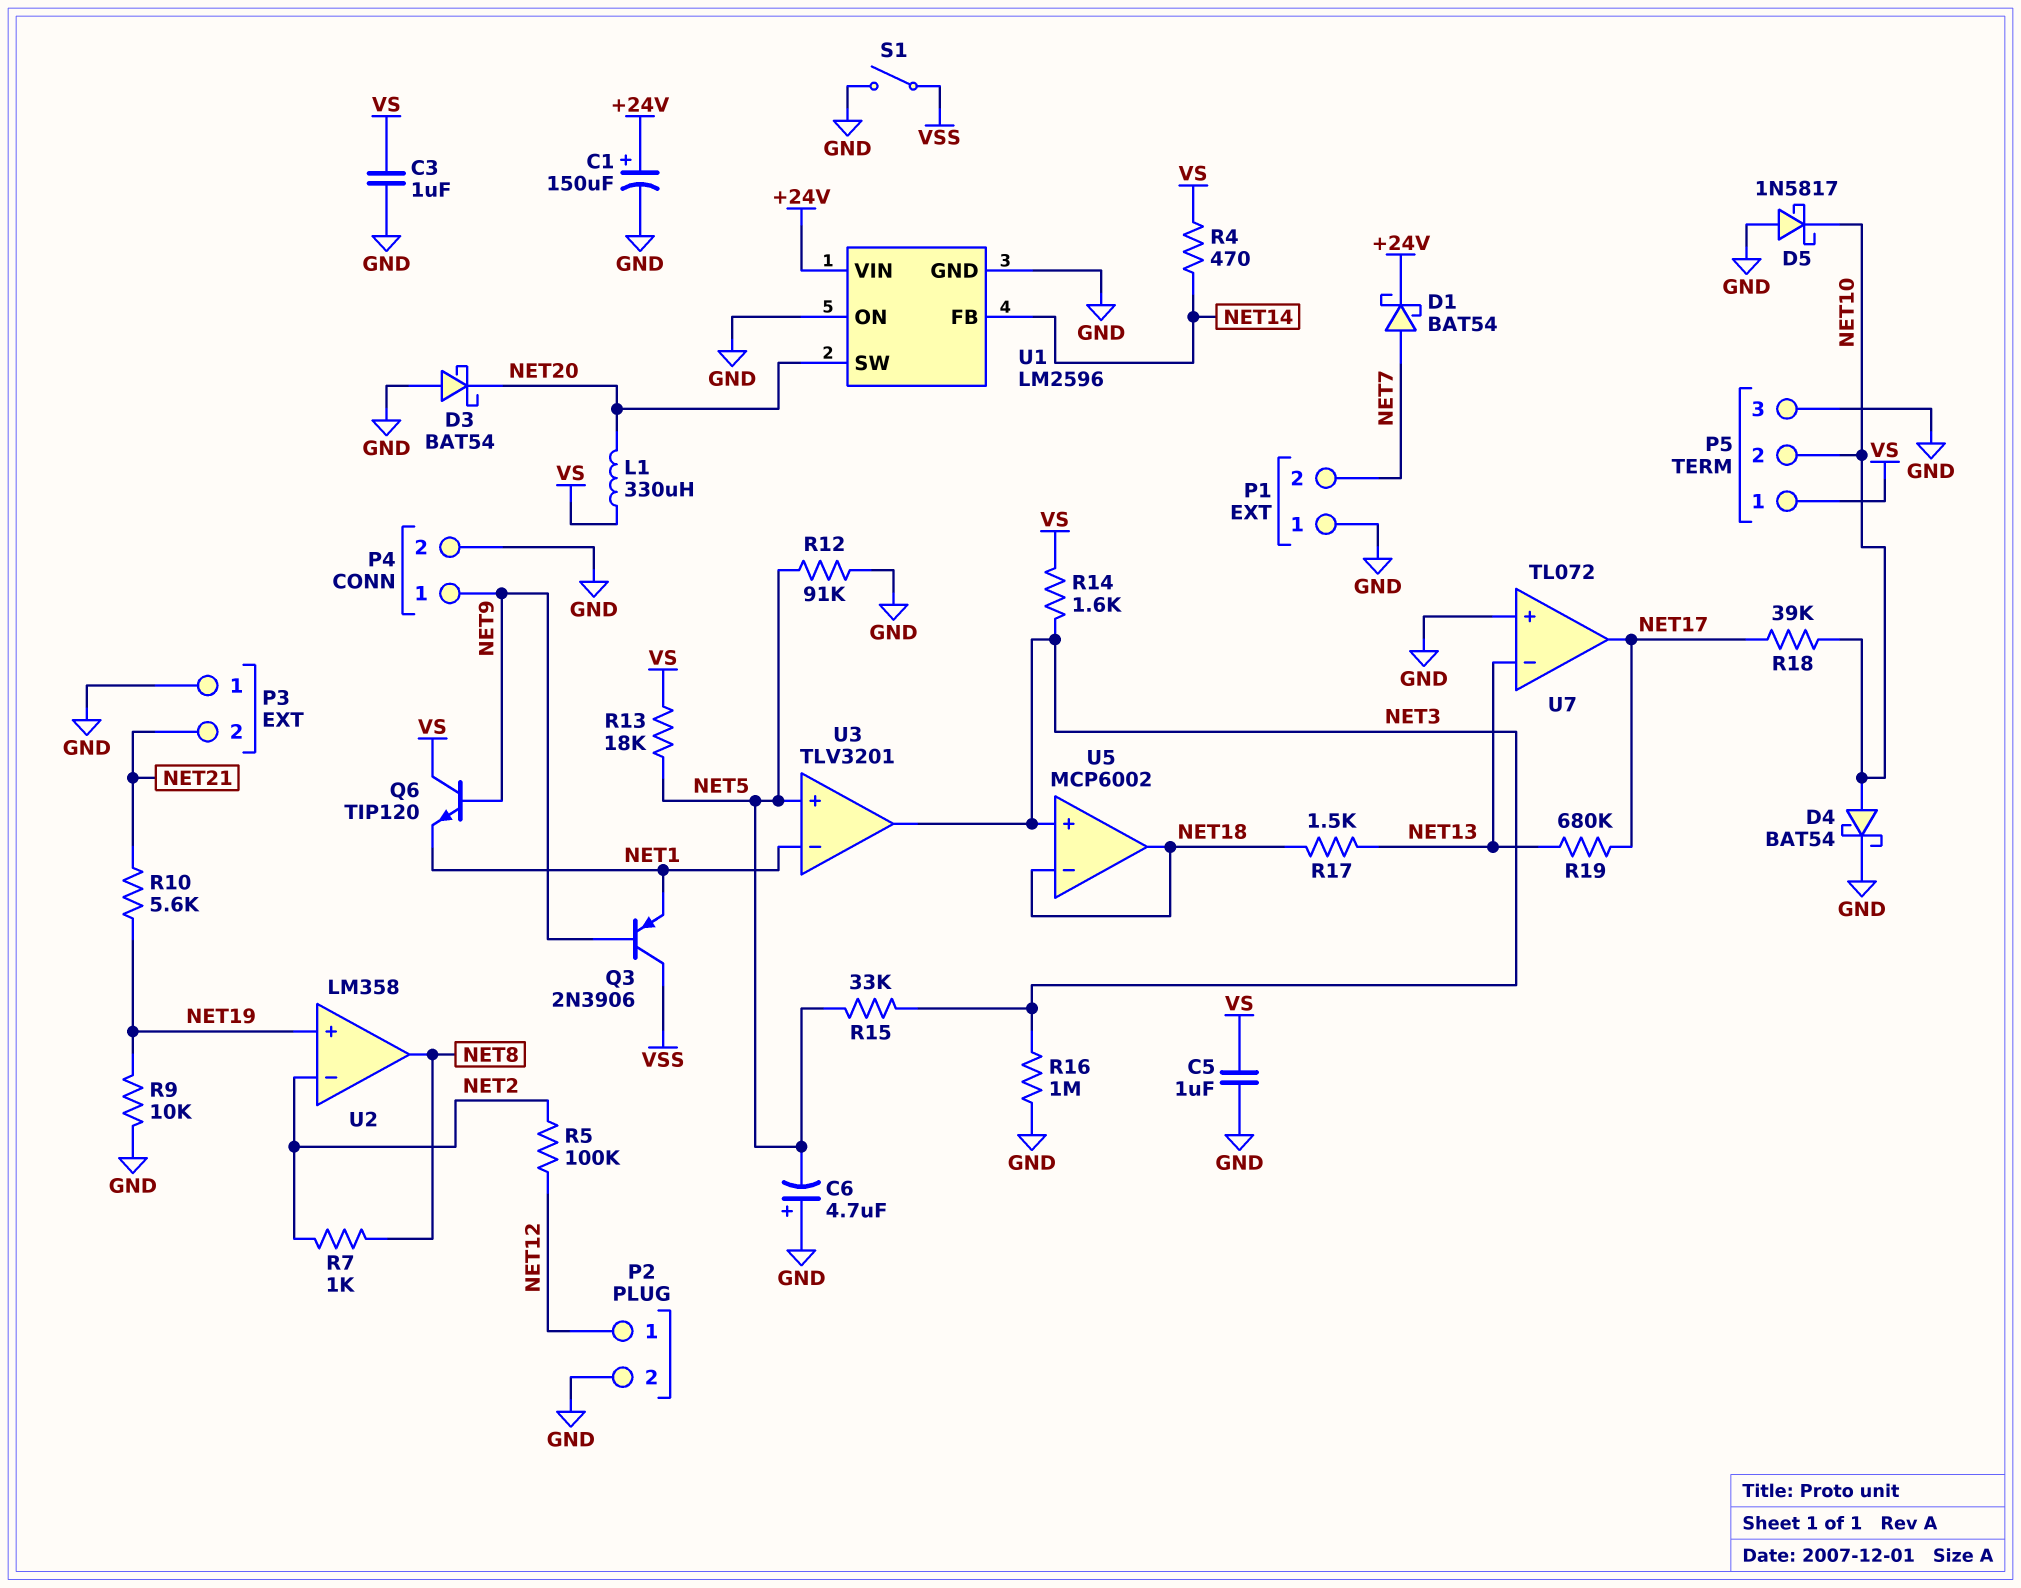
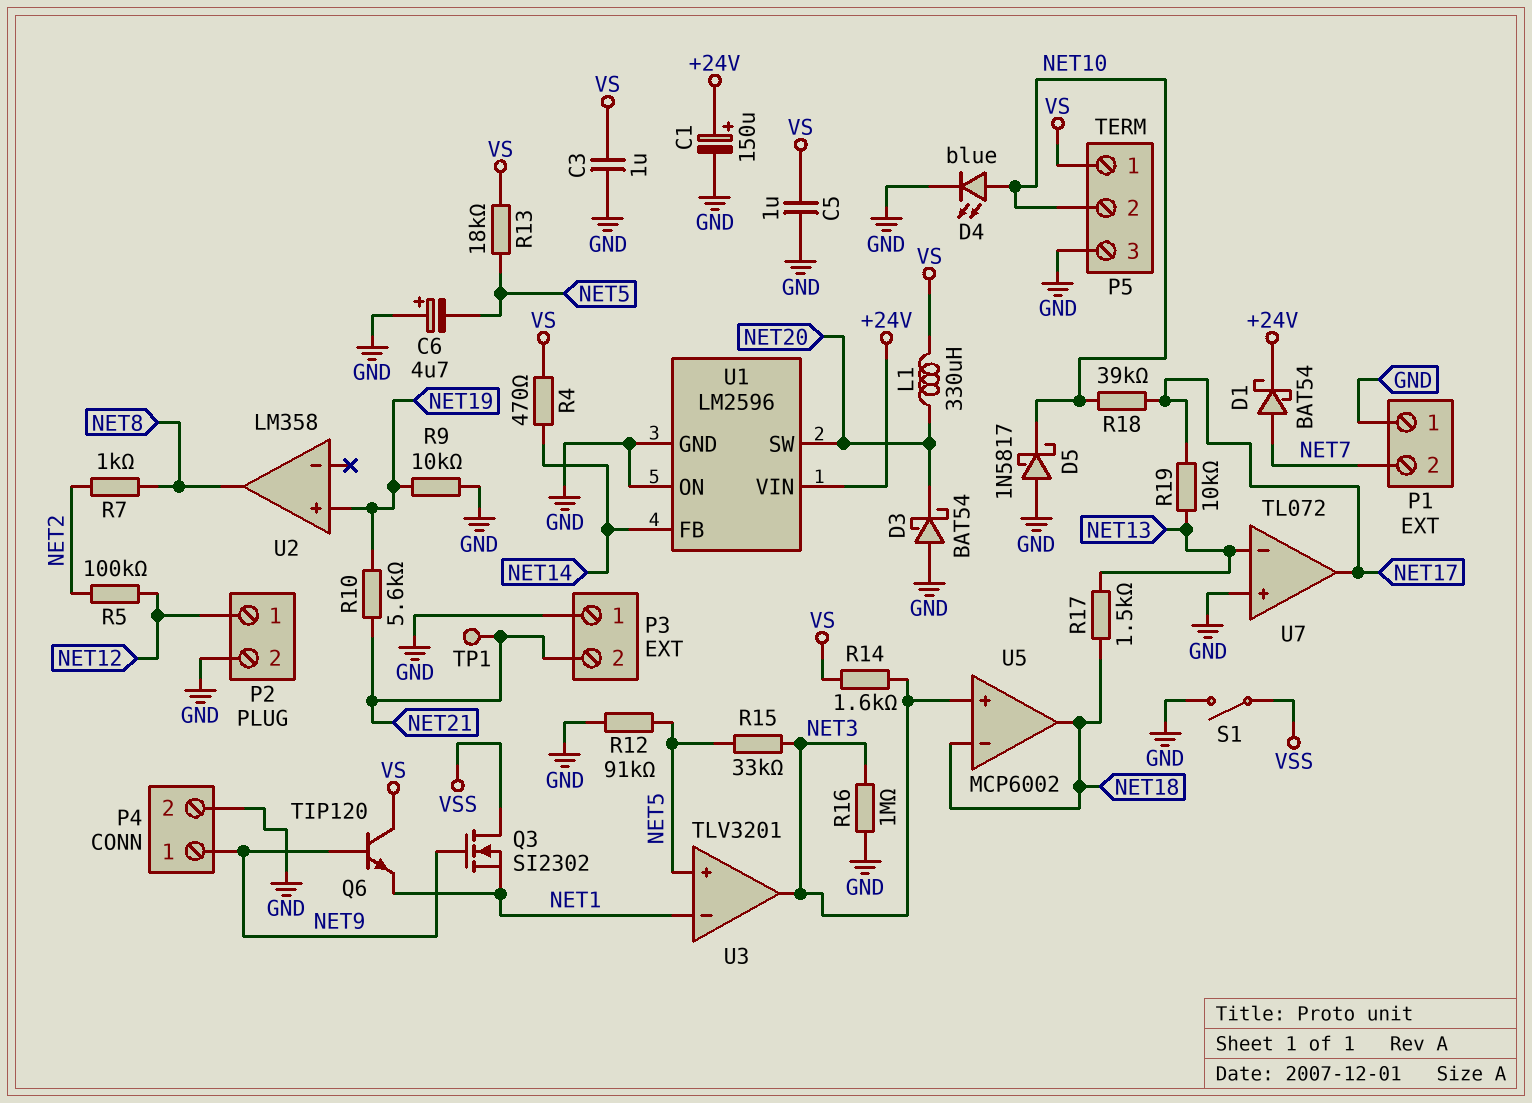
D4: schottky BAT54 (A NET10, K GND) -> LED blue (A NET10, K GND)
Q3: PNP 2N3906 (B NET9, C VSS, E NET1) -> NMOS SI2302 (G NET9, D VSS, S NET1)
R19: 680k (NET13, NET17) -> 10k (NET13, NET17)
TP1: none -> test point (NET21)
U2 pin in-: NET2 -> none

